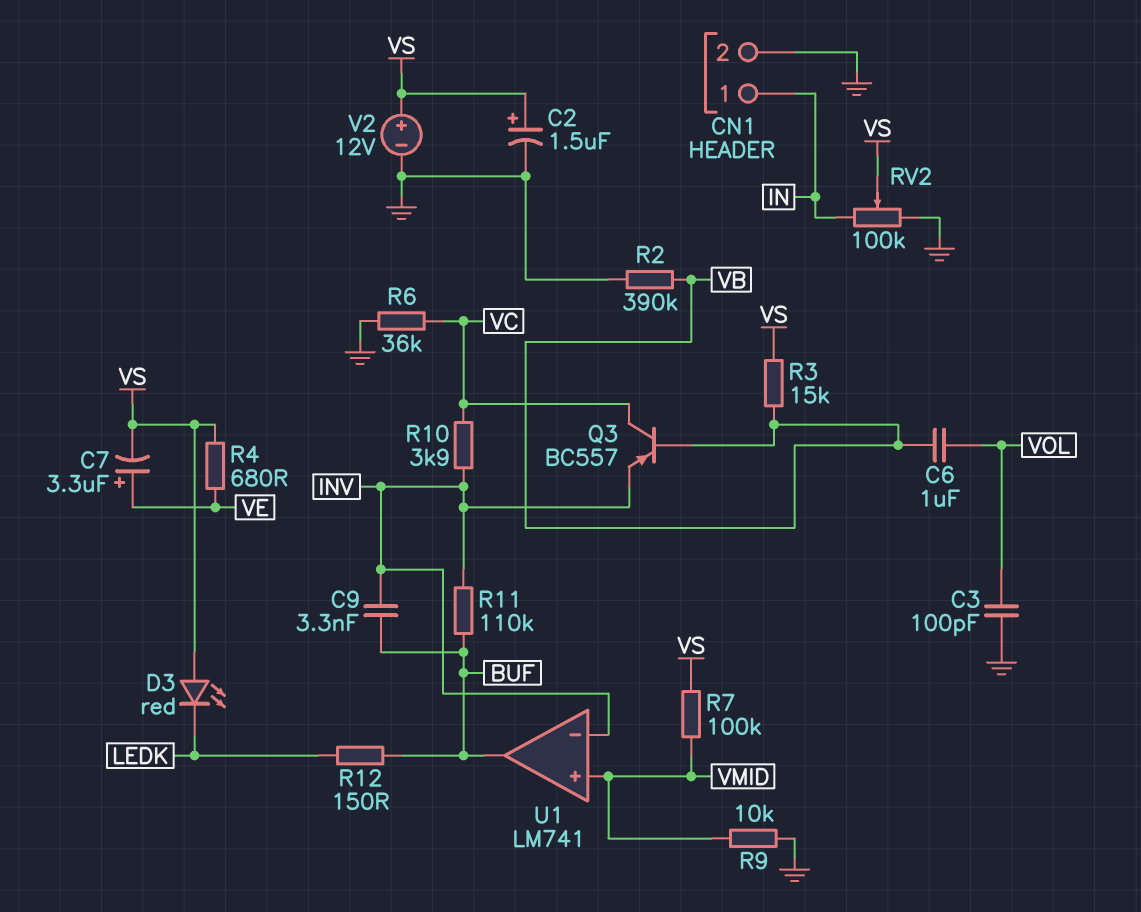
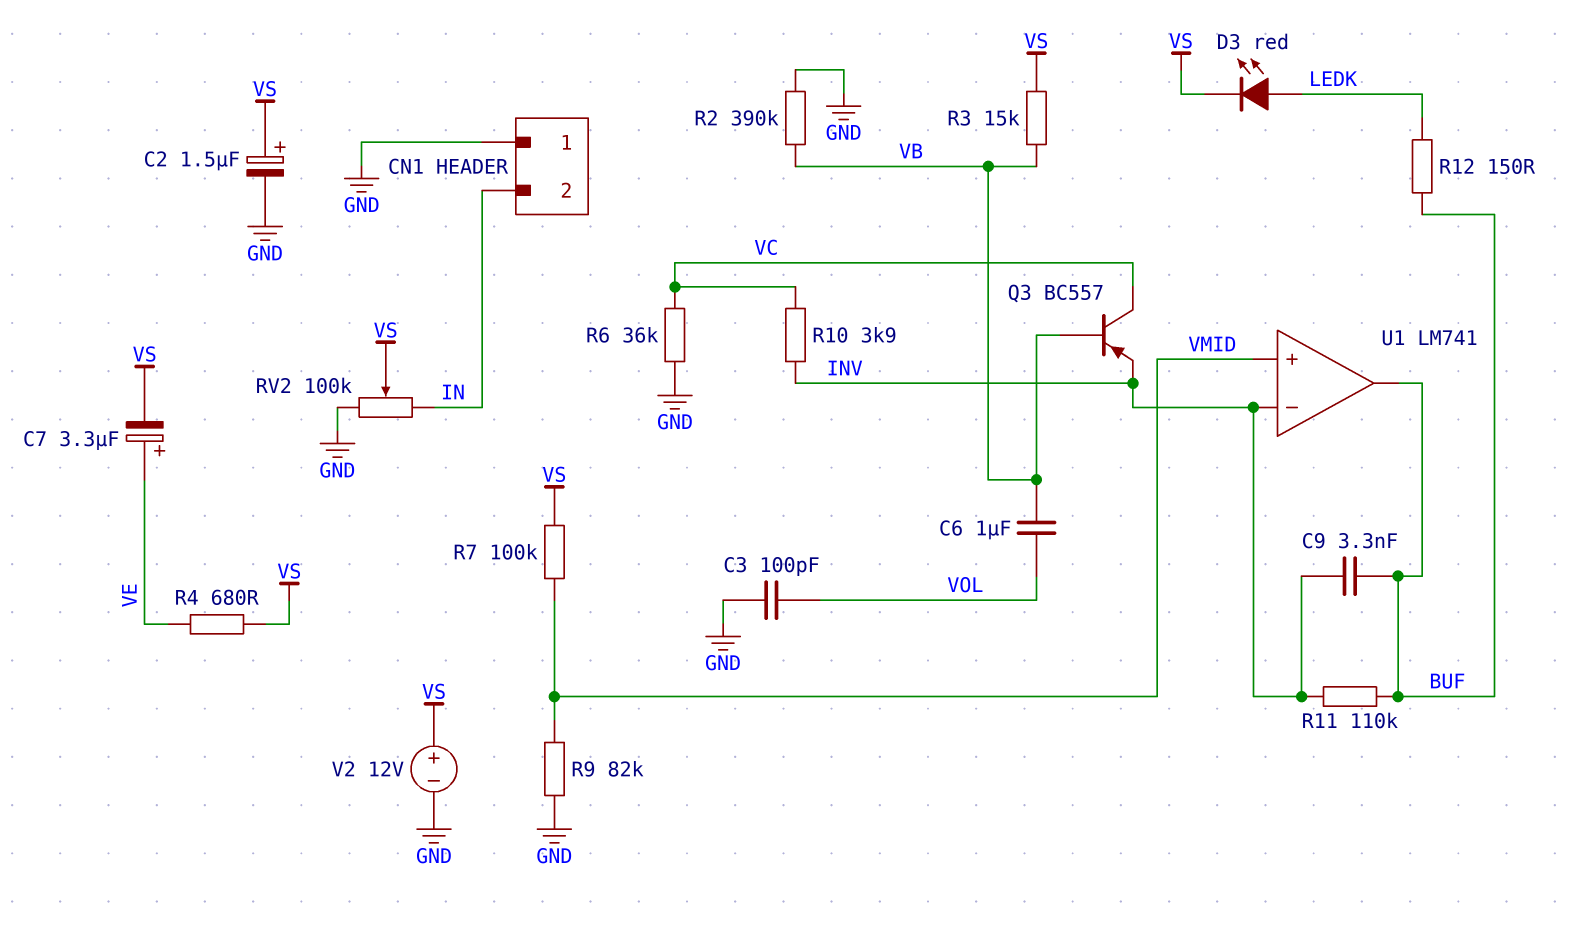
CN1 pin 1: IN -> GND
CN1 pin 2: GND -> IN
D3: LED red (A VS, K LEDK) -> LED red (A LEDK, K VS)
R9: 10k (GND, VMID) -> 82k (GND, VMID)

